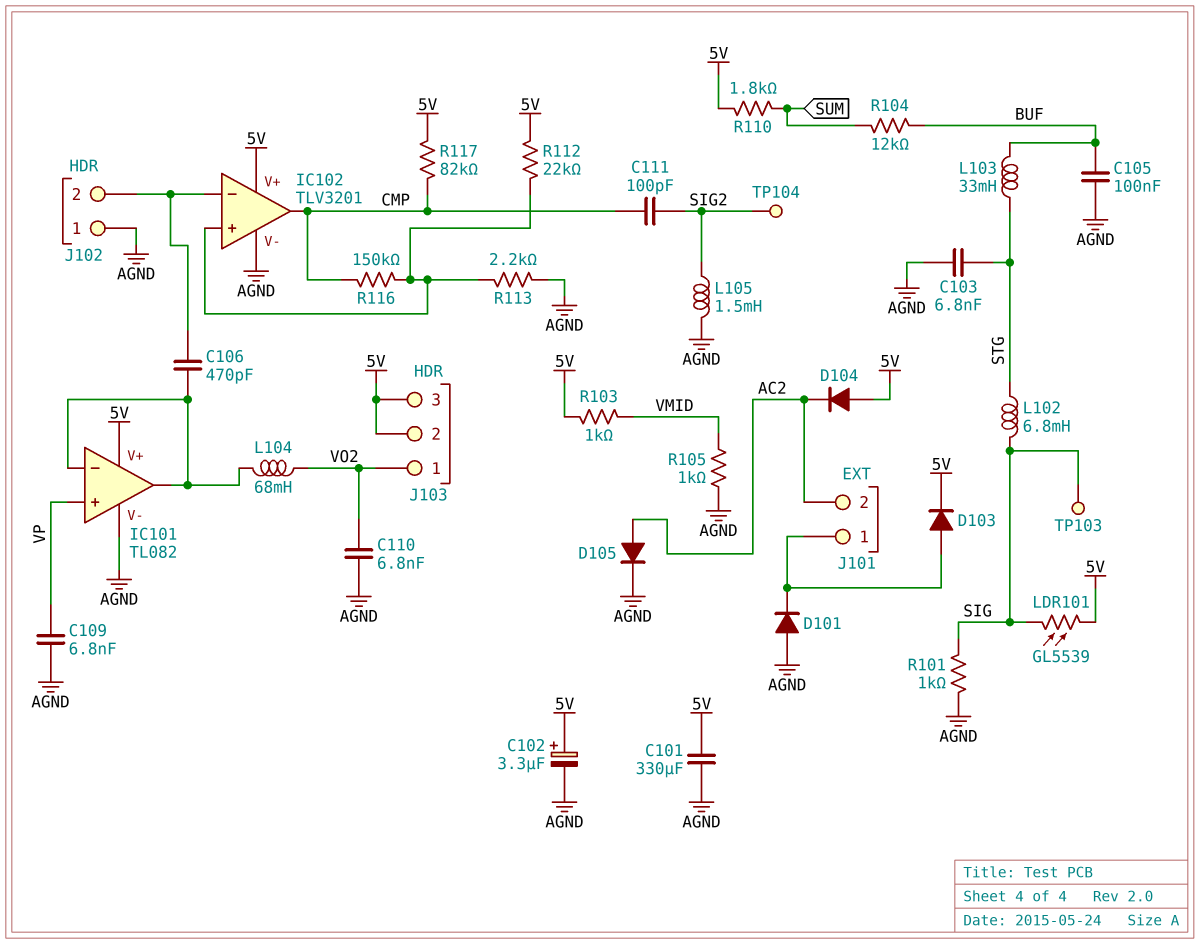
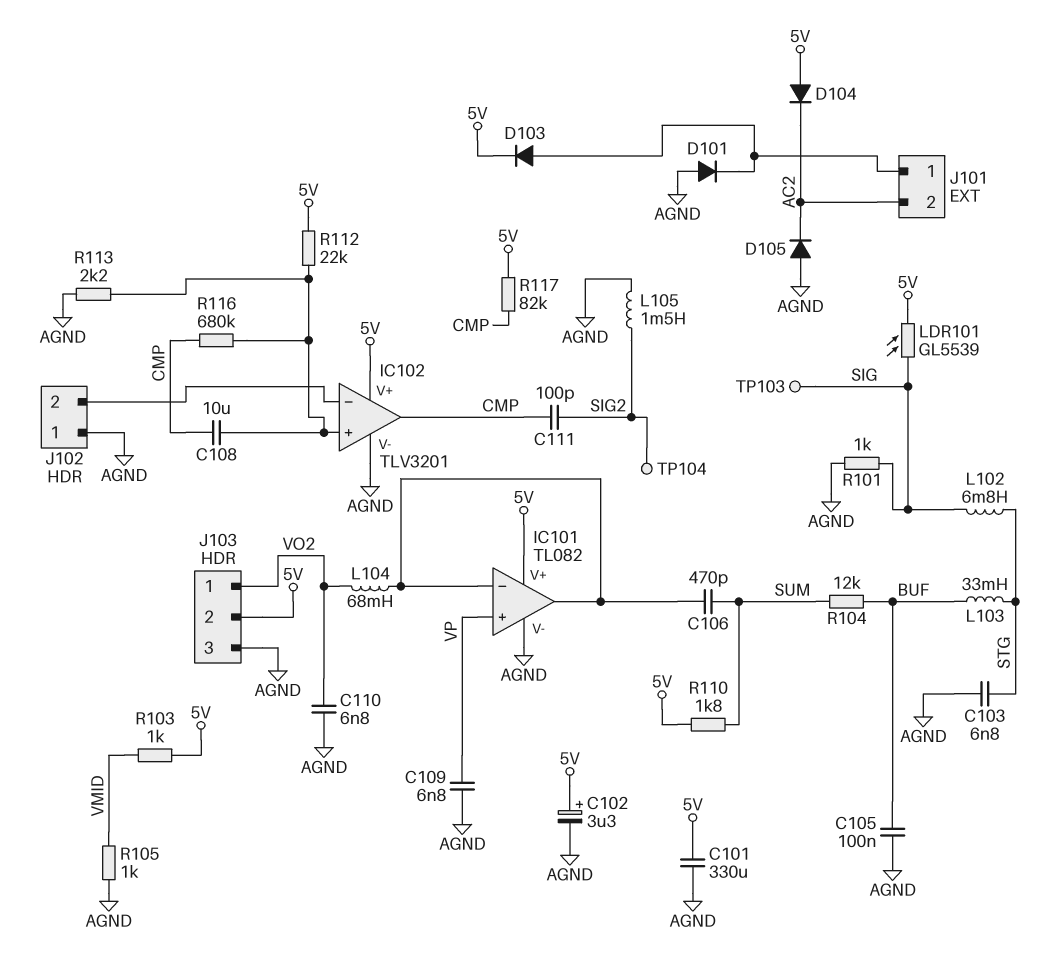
C106: 470pF (IC101/in-, IC102/in-) -> 470pF (IC101/in-, SUM)
C108: none -> 10uF (CMP, IC102/in+)
D105: diode (A AC2, K AGND) -> diode (A AGND, K AC2)
J103 pin 3: 5V -> AGND
R116: 150k (CMP, IC102/in+) -> 680k (CMP, IC102/in+)

